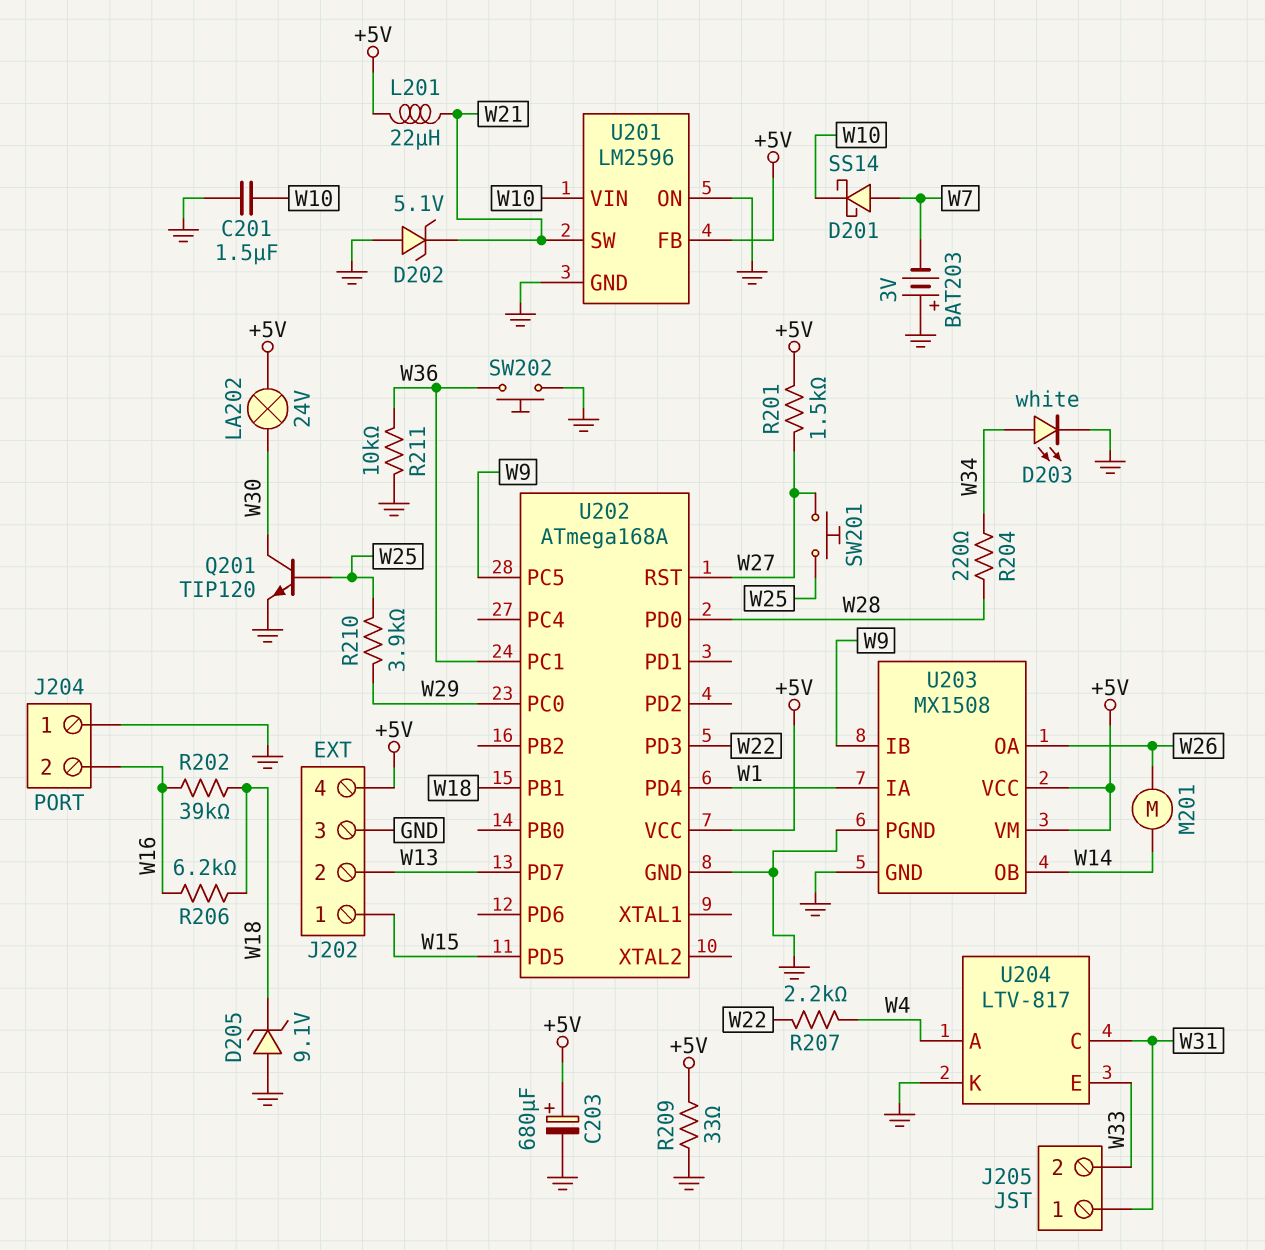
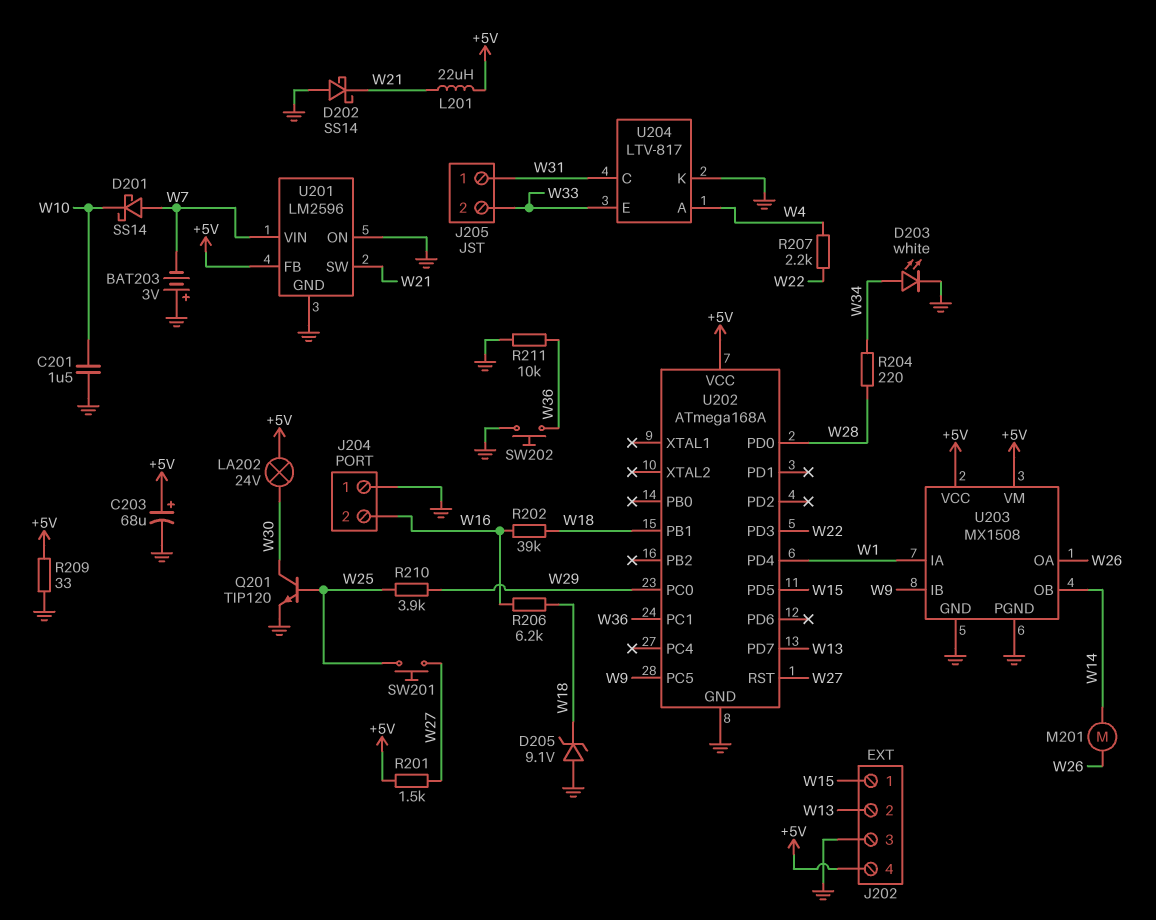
C203: 680uF (plus +5V, minus GND) -> 68uF (plus +5V, minus GND)
D202: zener 5.1V (A GND, K W21) -> schottky SS14 (A GND, K W21)
U201 pin VIN: W10 -> W7

